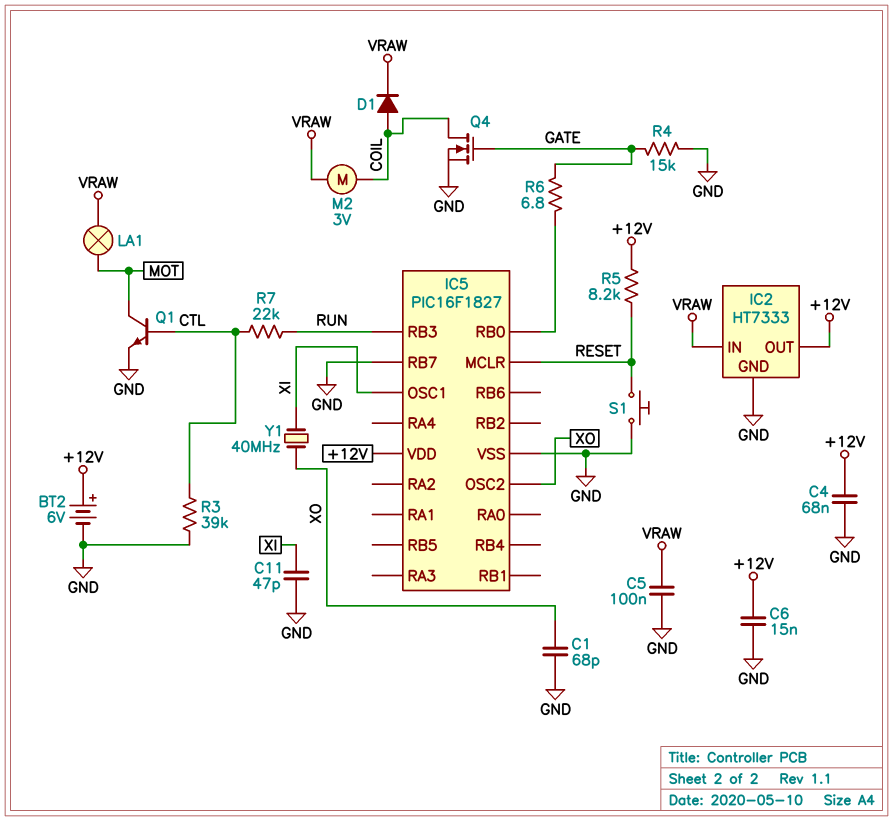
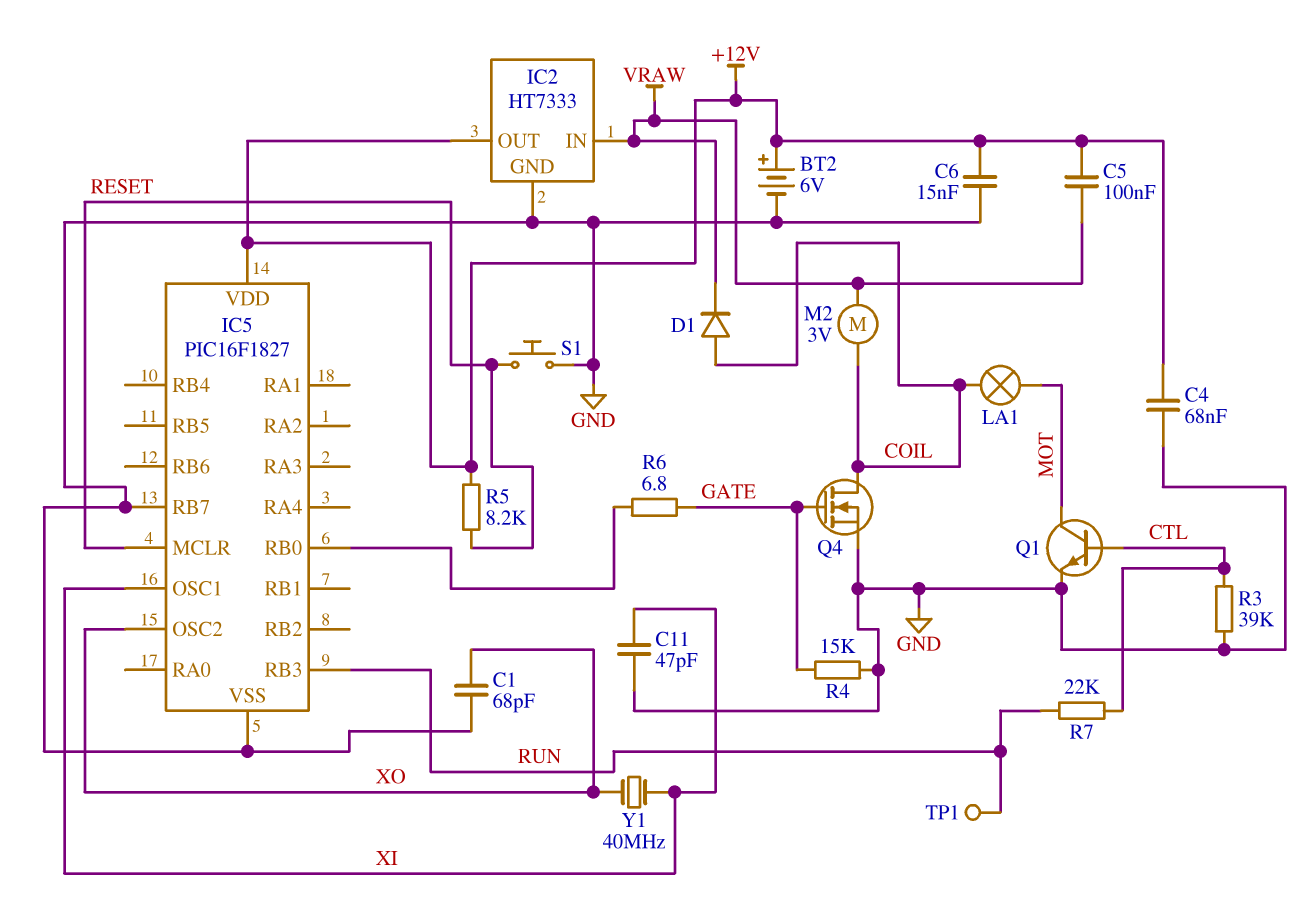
C5: 100nF (GND, VRAW) -> 100nF (+12V, VRAW)
LA1: lamp (MOT, VRAW) -> lamp (COIL, MOT)
TP1: none -> test point (RUN)

